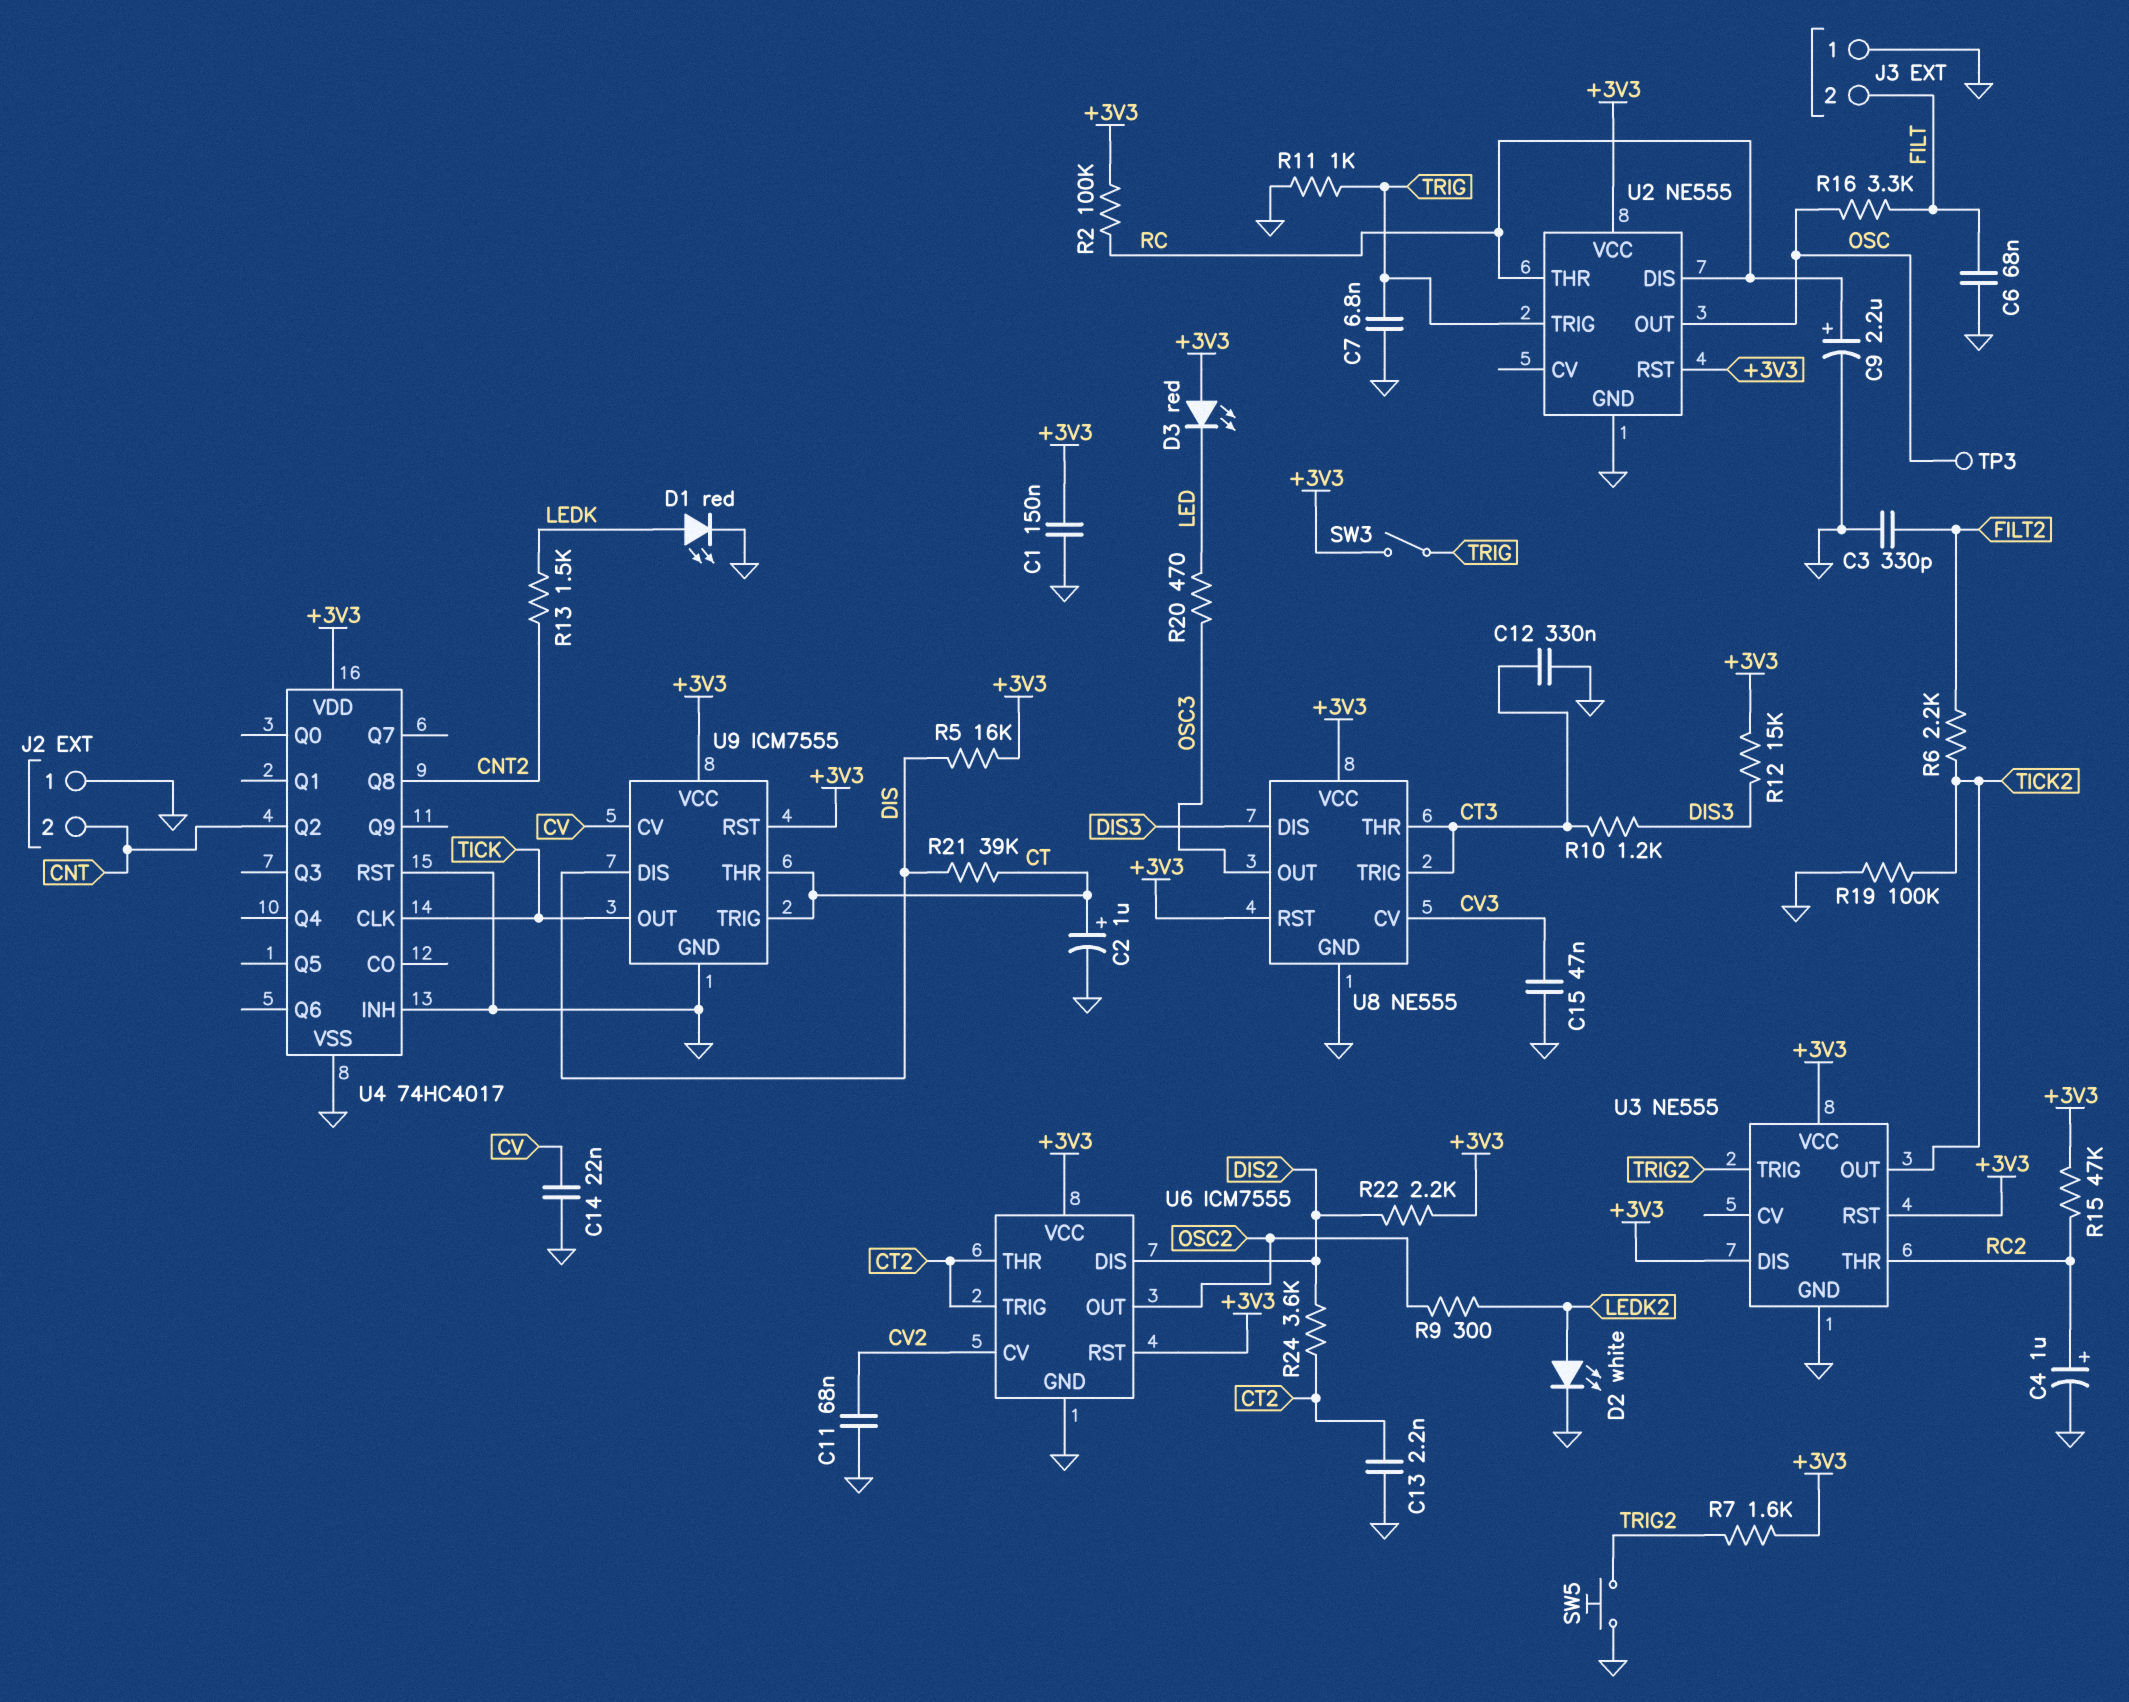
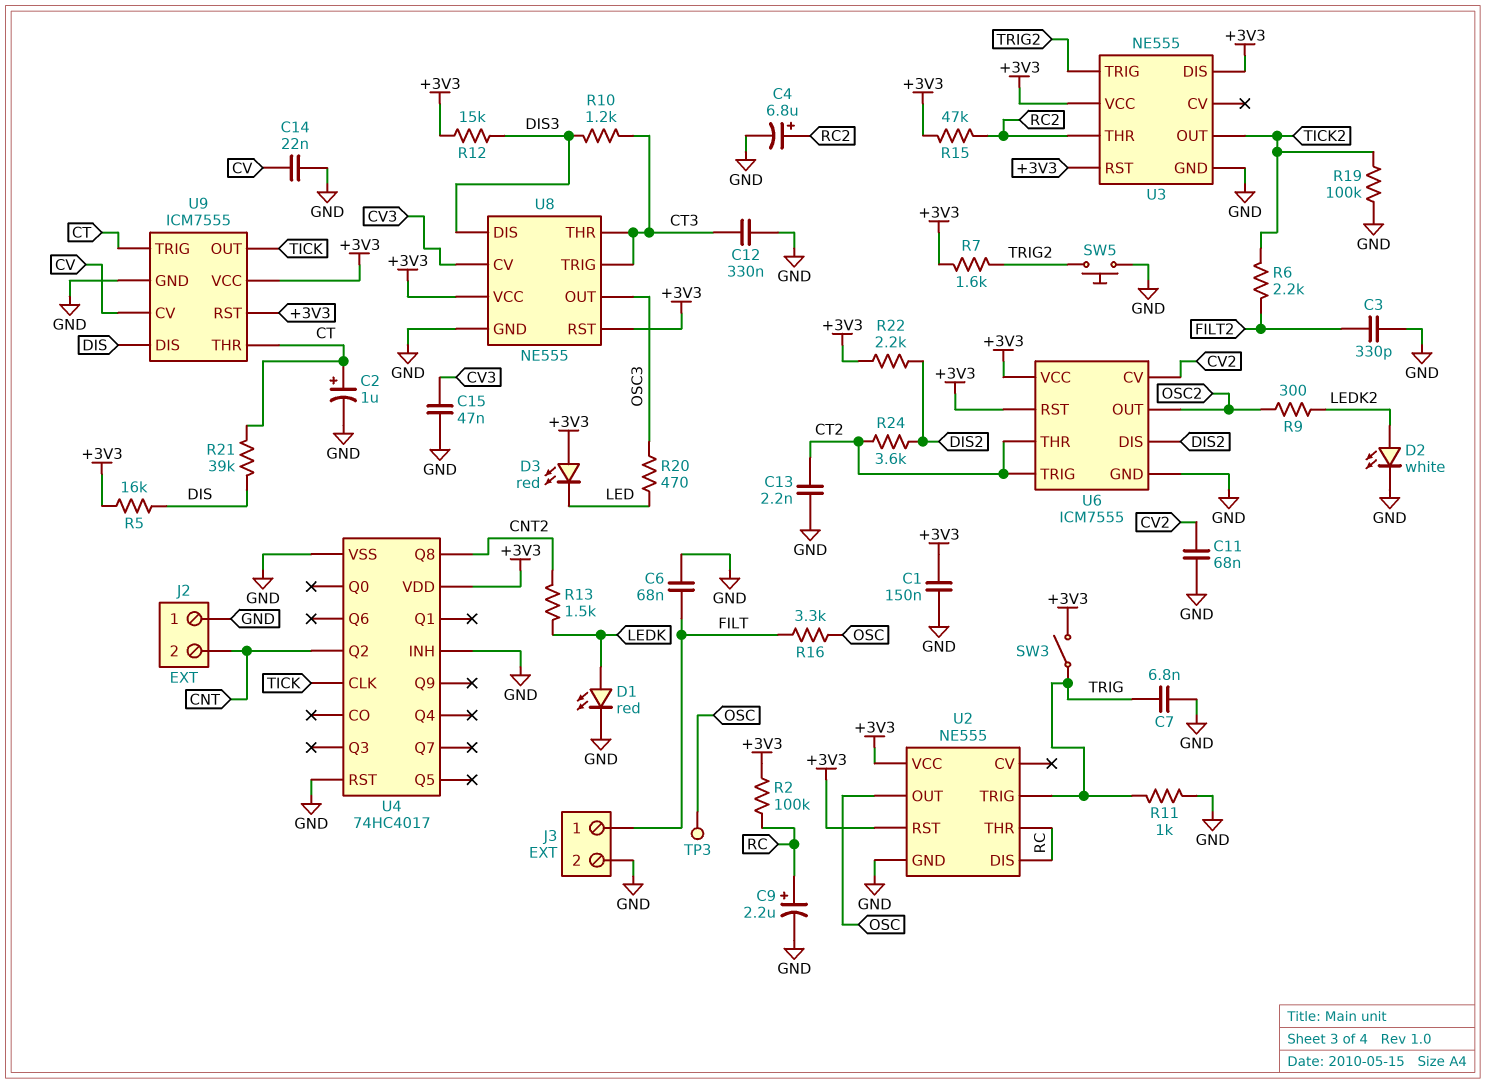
C4: 1uF (plus RC2, minus GND) -> 6.8uF (plus RC2, minus GND)
J3 pin 1: GND -> FILT
J3 pin 2: FILT -> GND

